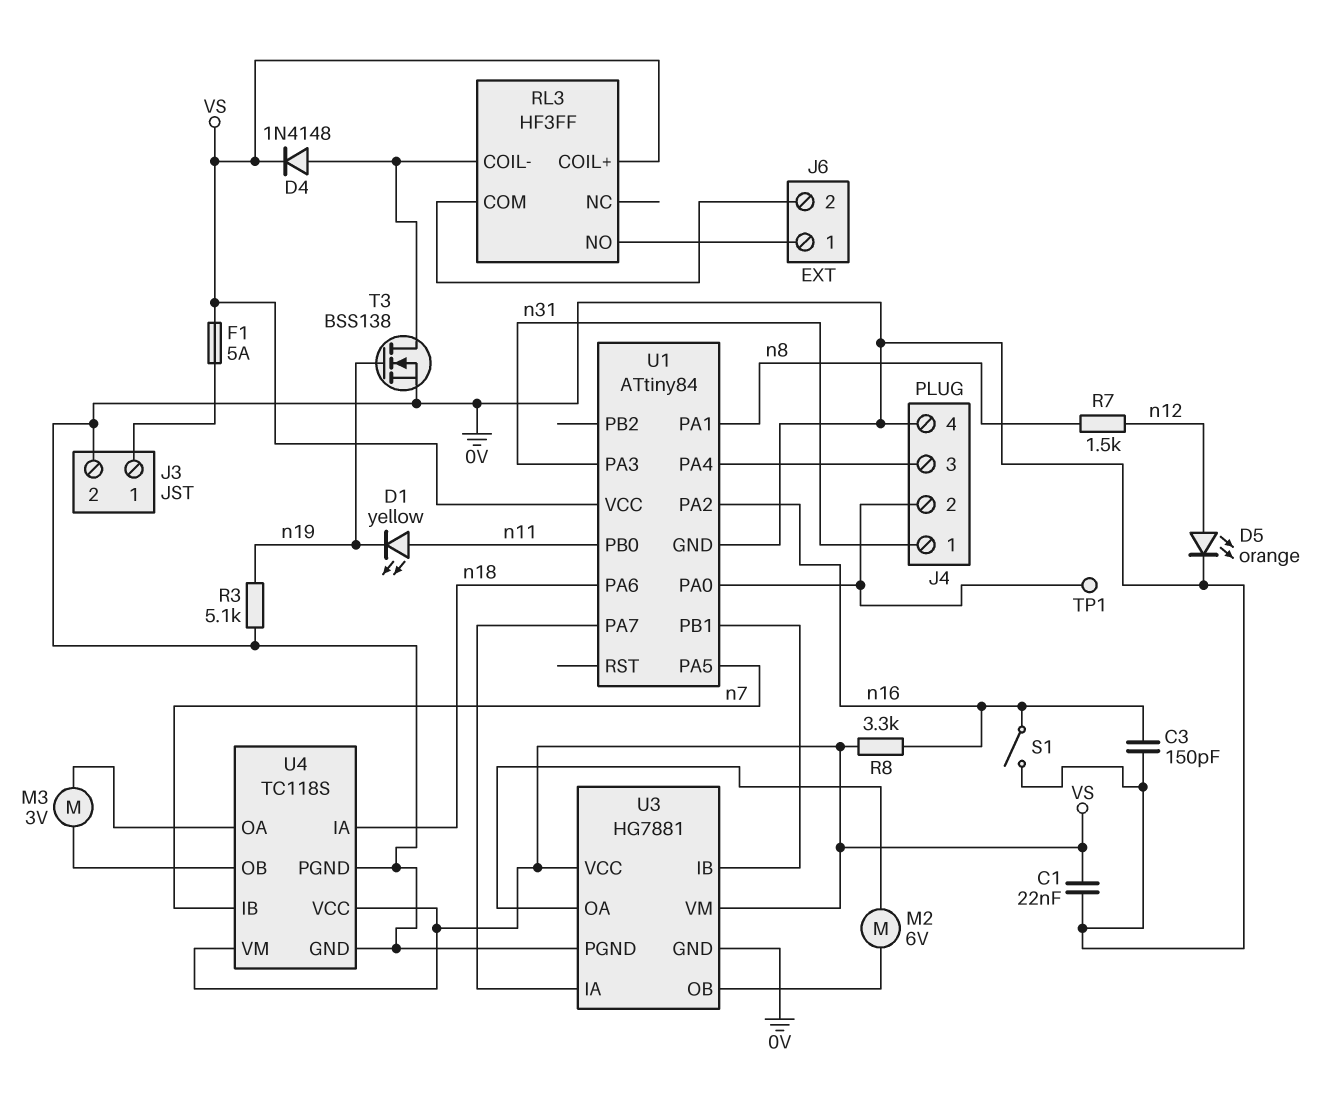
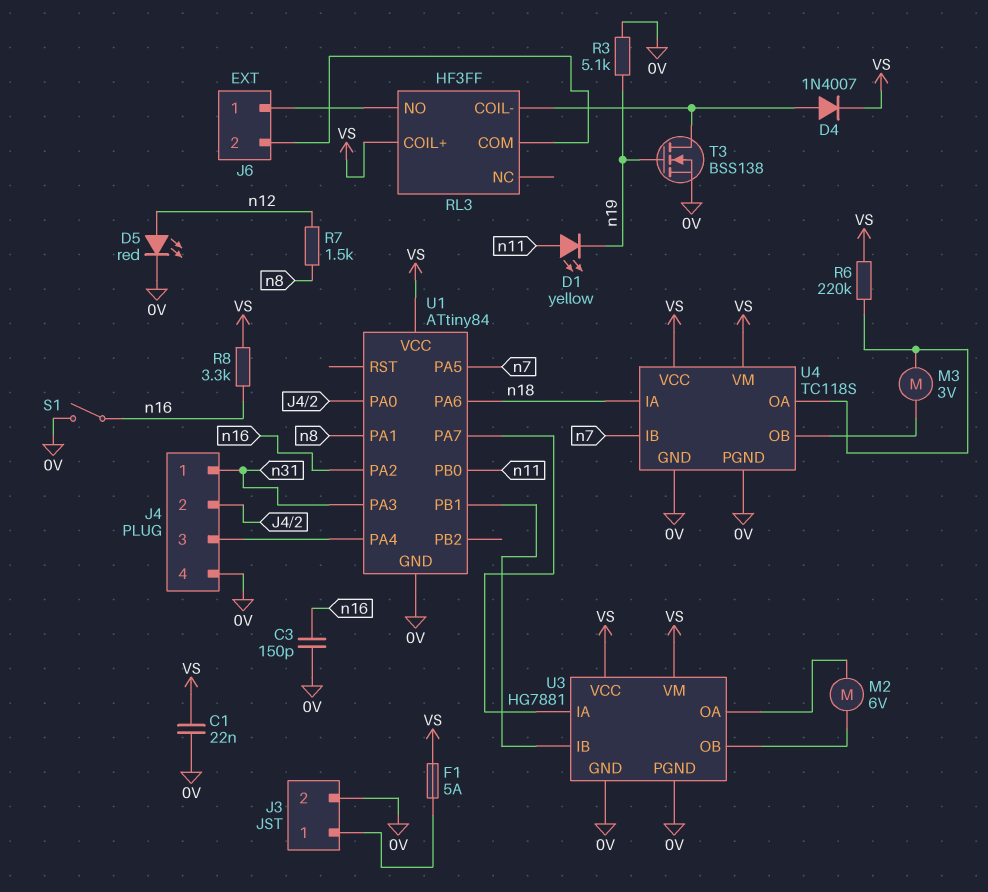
D4: diode 1N4148 (A RL3/COIL-, K VS) -> diode 1N4007 (A RL3/COIL-, K VS)
D5: LED orange (A n12, K 0V) -> LED red (A n12, K 0V)
R6: none -> 220k (U4/OA, VS)
TP1: test point (J4/2) -> none

